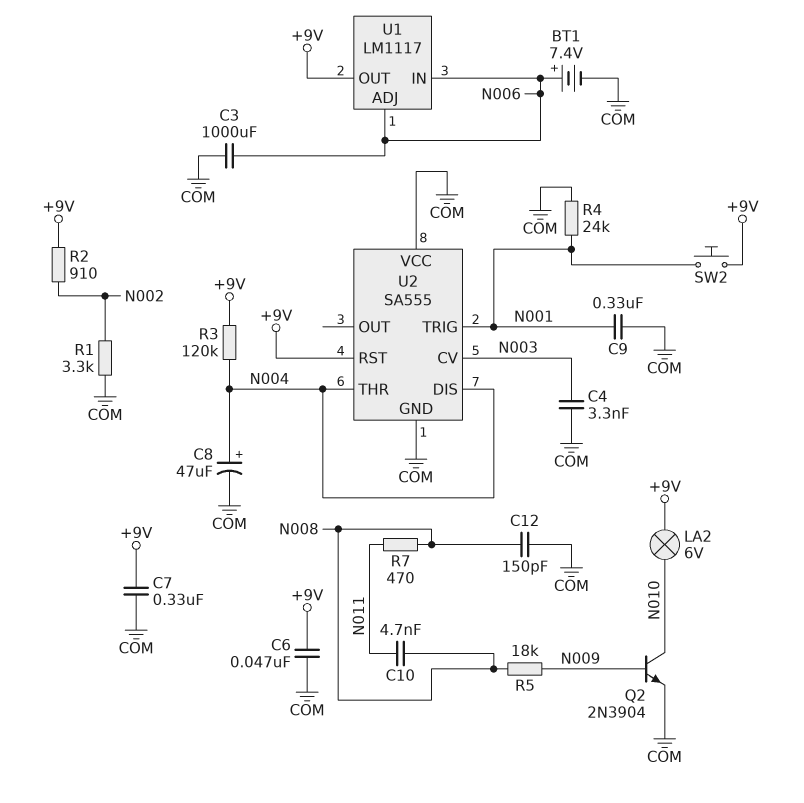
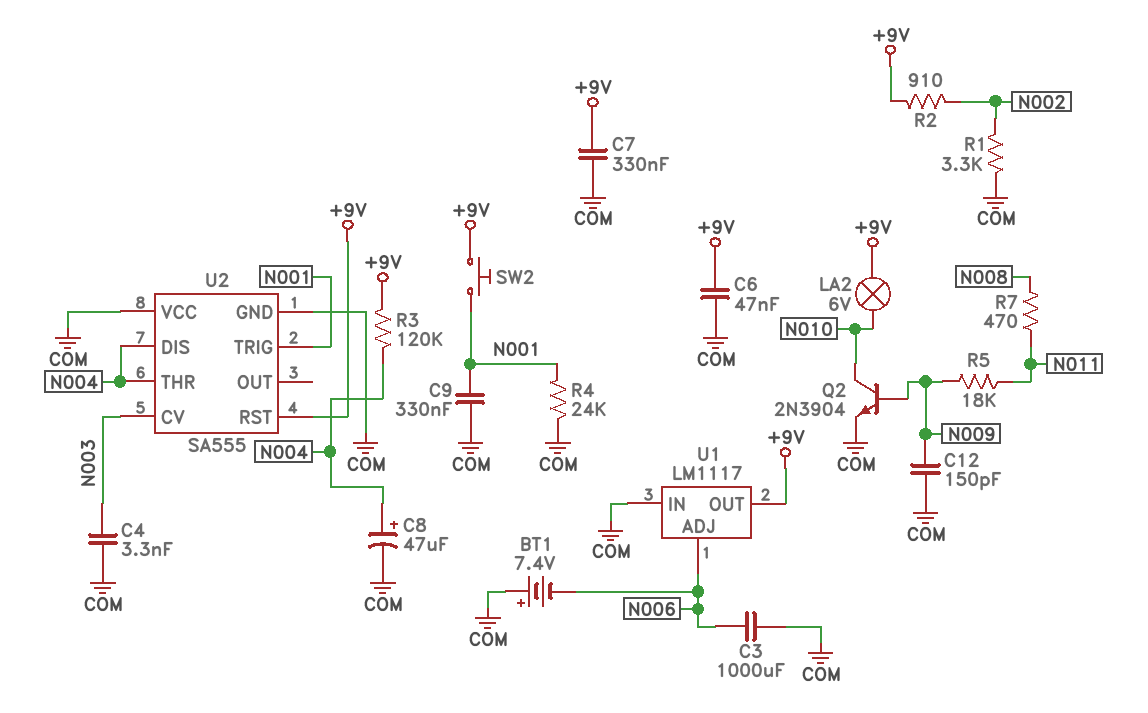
BT1: 7.4V (plus N006, minus COM) -> 7.4V (plus COM, minus N006)
C10: 4.7nF (N008, N011) -> none
C12: 150pF (COM, N008) -> 150pF (COM, N009)
R5: 18k (N008, N009) -> 18k (N009, N011)
U1 pin IN: N006 -> COM

